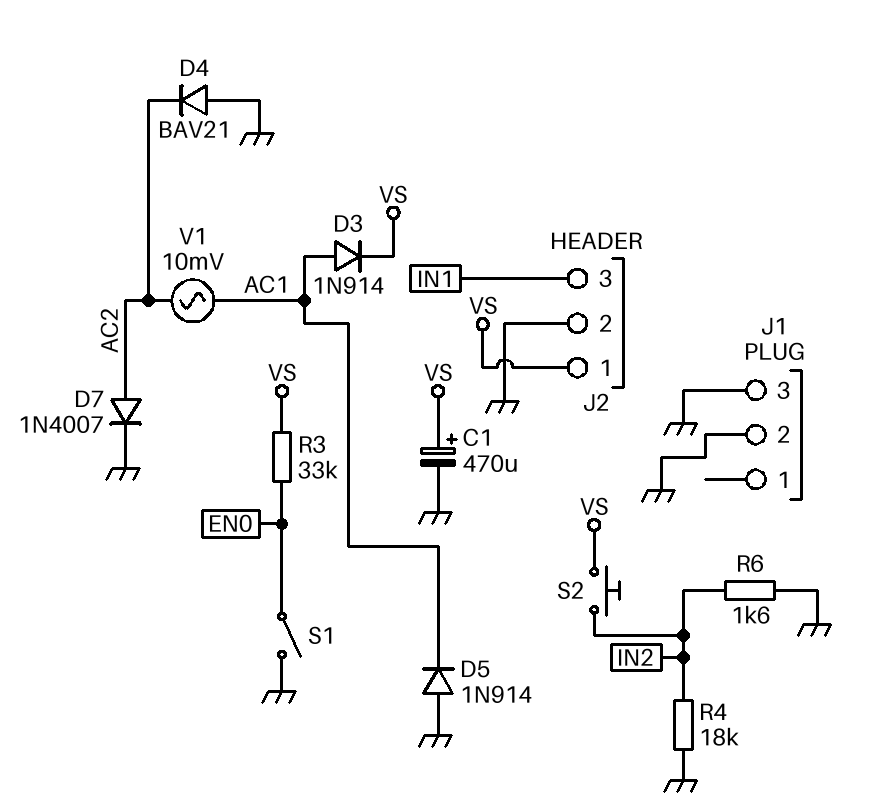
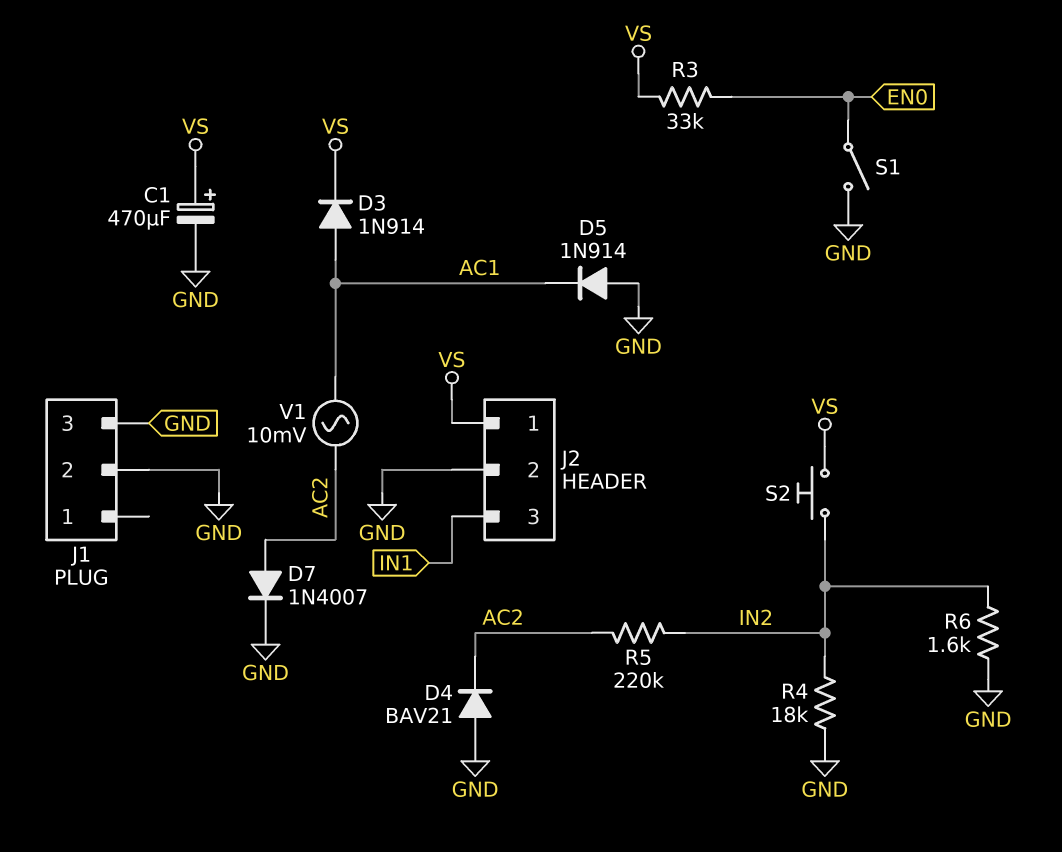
R5: none -> 220k (AC2, IN2)

